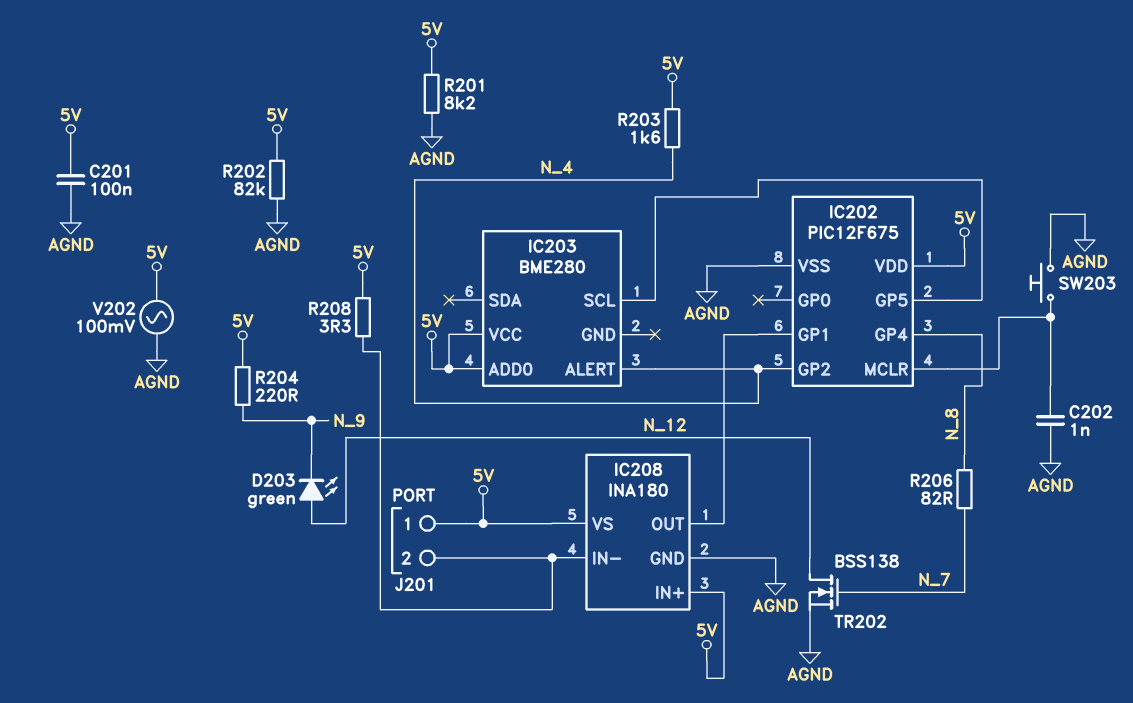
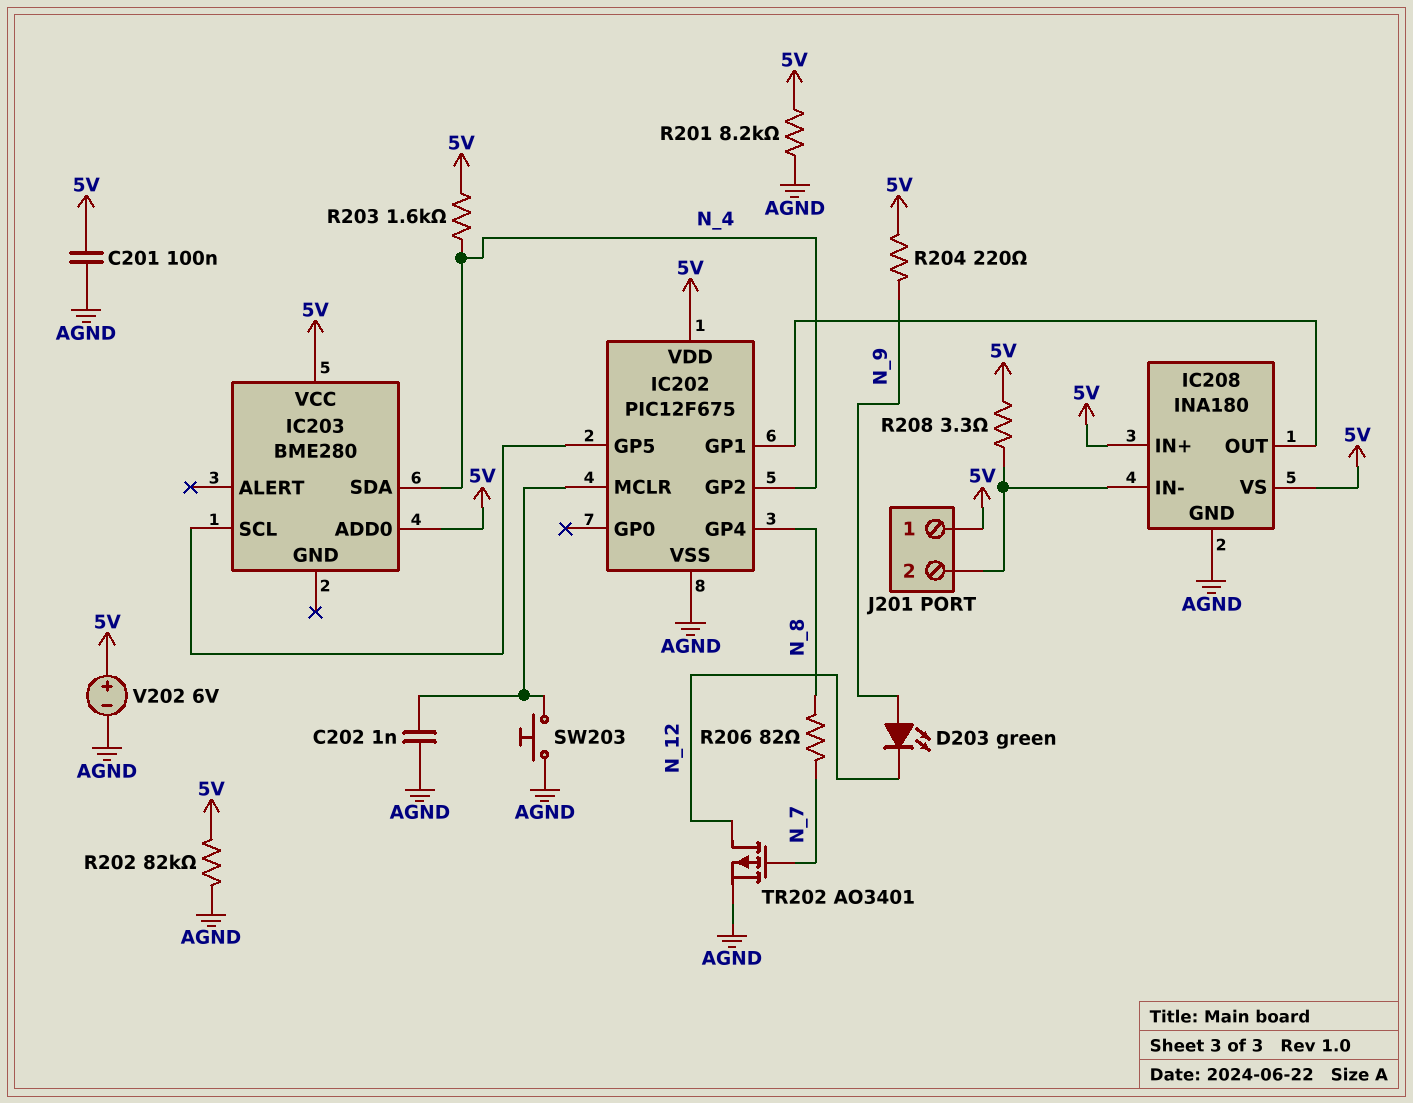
D203: LED green (A N_12, K N_9) -> LED green (A N_9, K N_12)
IC203 pin ALERT: N_4 -> none
IC203 pin SDA: none -> N_4
TR202: NMOS BSS138 (G N_7, D N_12, S AGND) -> PMOS AO3401 (G N_7, D N_12, S AGND)
V202: AC 100mV (5V, AGND) -> 6V (plus 5V, minus AGND)

